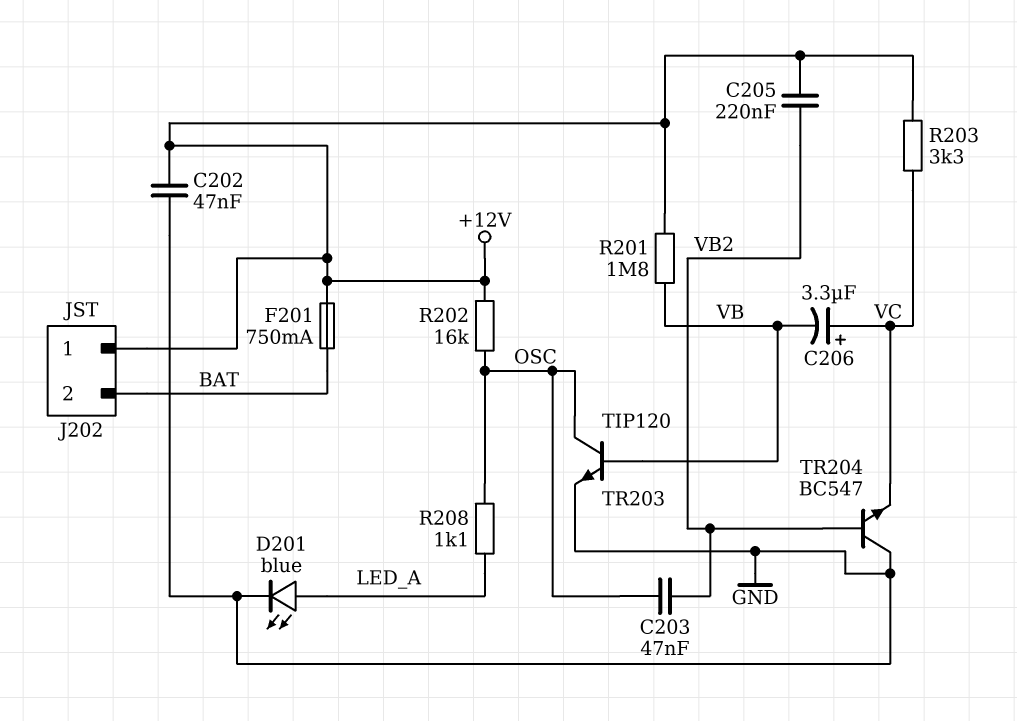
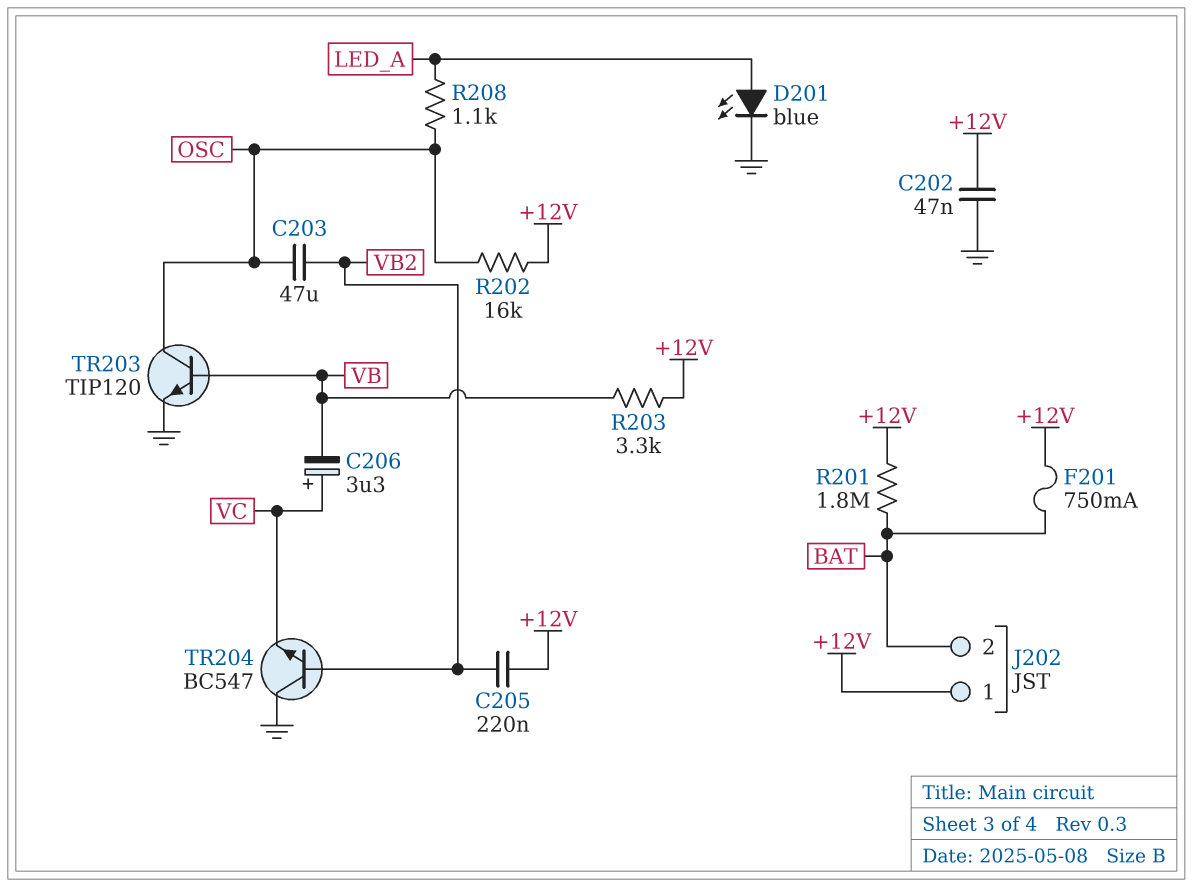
C203: 47nF (OSC, VB2) -> 47uF (OSC, VB2)
R201: 1.8M (+12V, VB) -> 1.8M (+12V, BAT)
R203: 3.3k (+12V, VC) -> 3.3k (+12V, VB)

